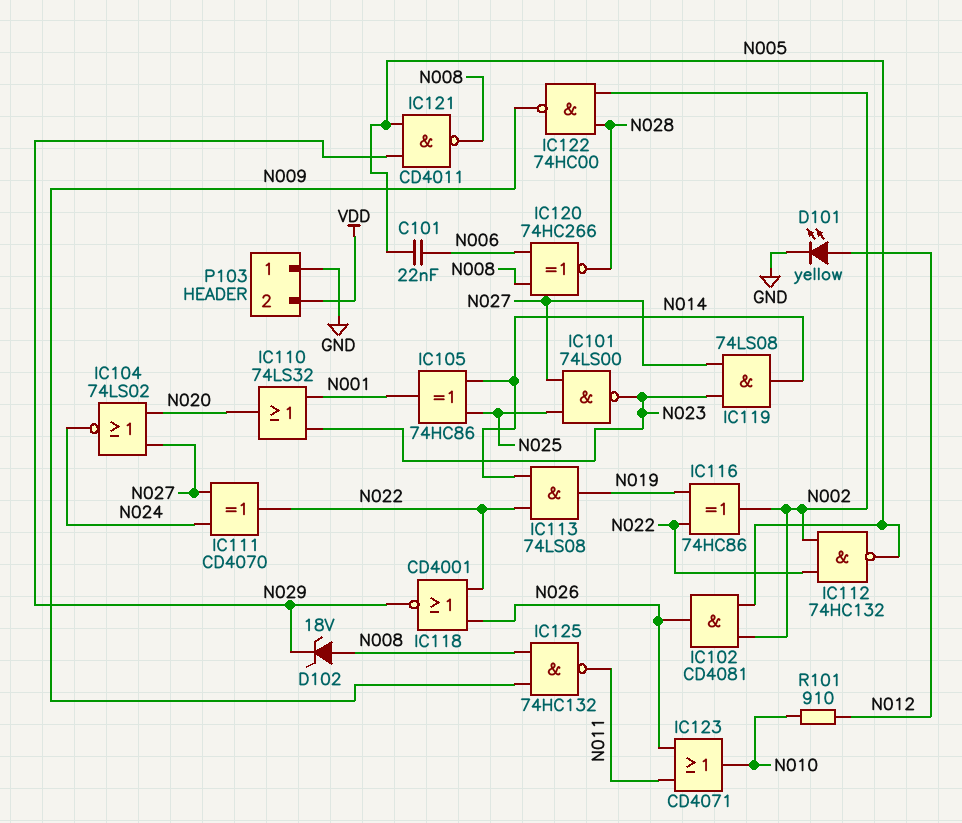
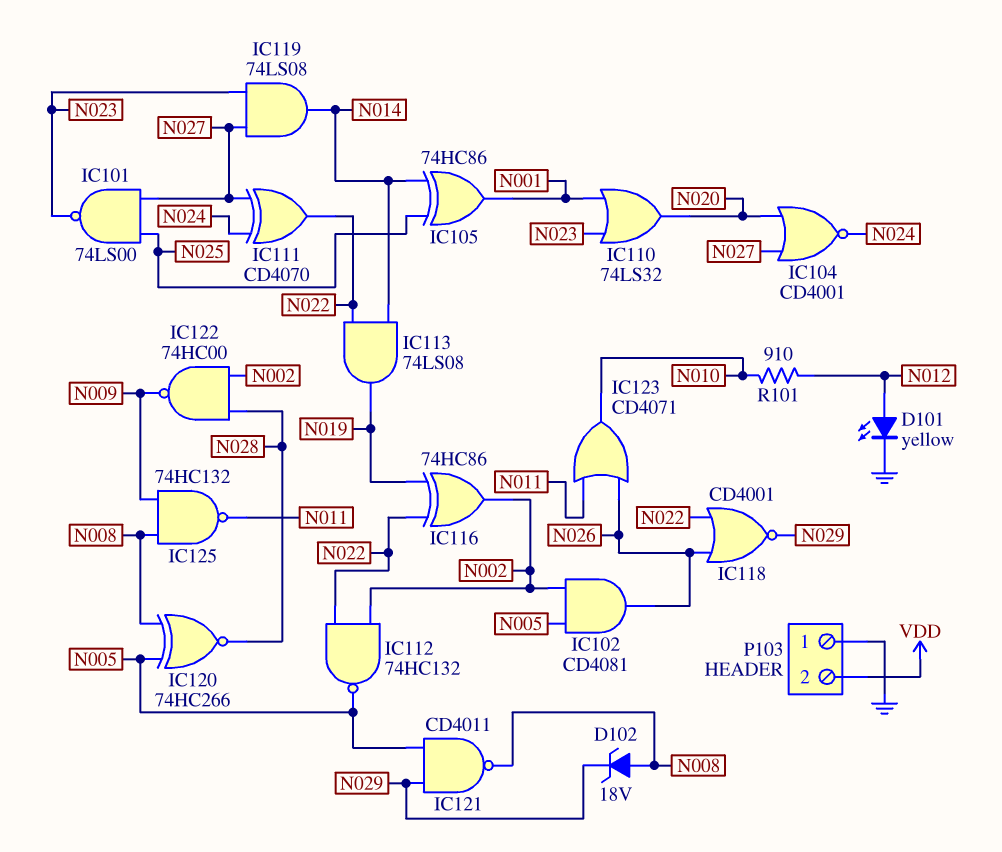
C101: 22nF (N005, N006) -> none
IC104: NOR 74LS02 (in N020, in N027, out N024) -> NOR CD4001 (in N020, in N027, out N024)
IC120: XNOR 74HC266 (in N006, in N008, out N028) -> XNOR 74HC266 (in N005, in N008, out N028)

